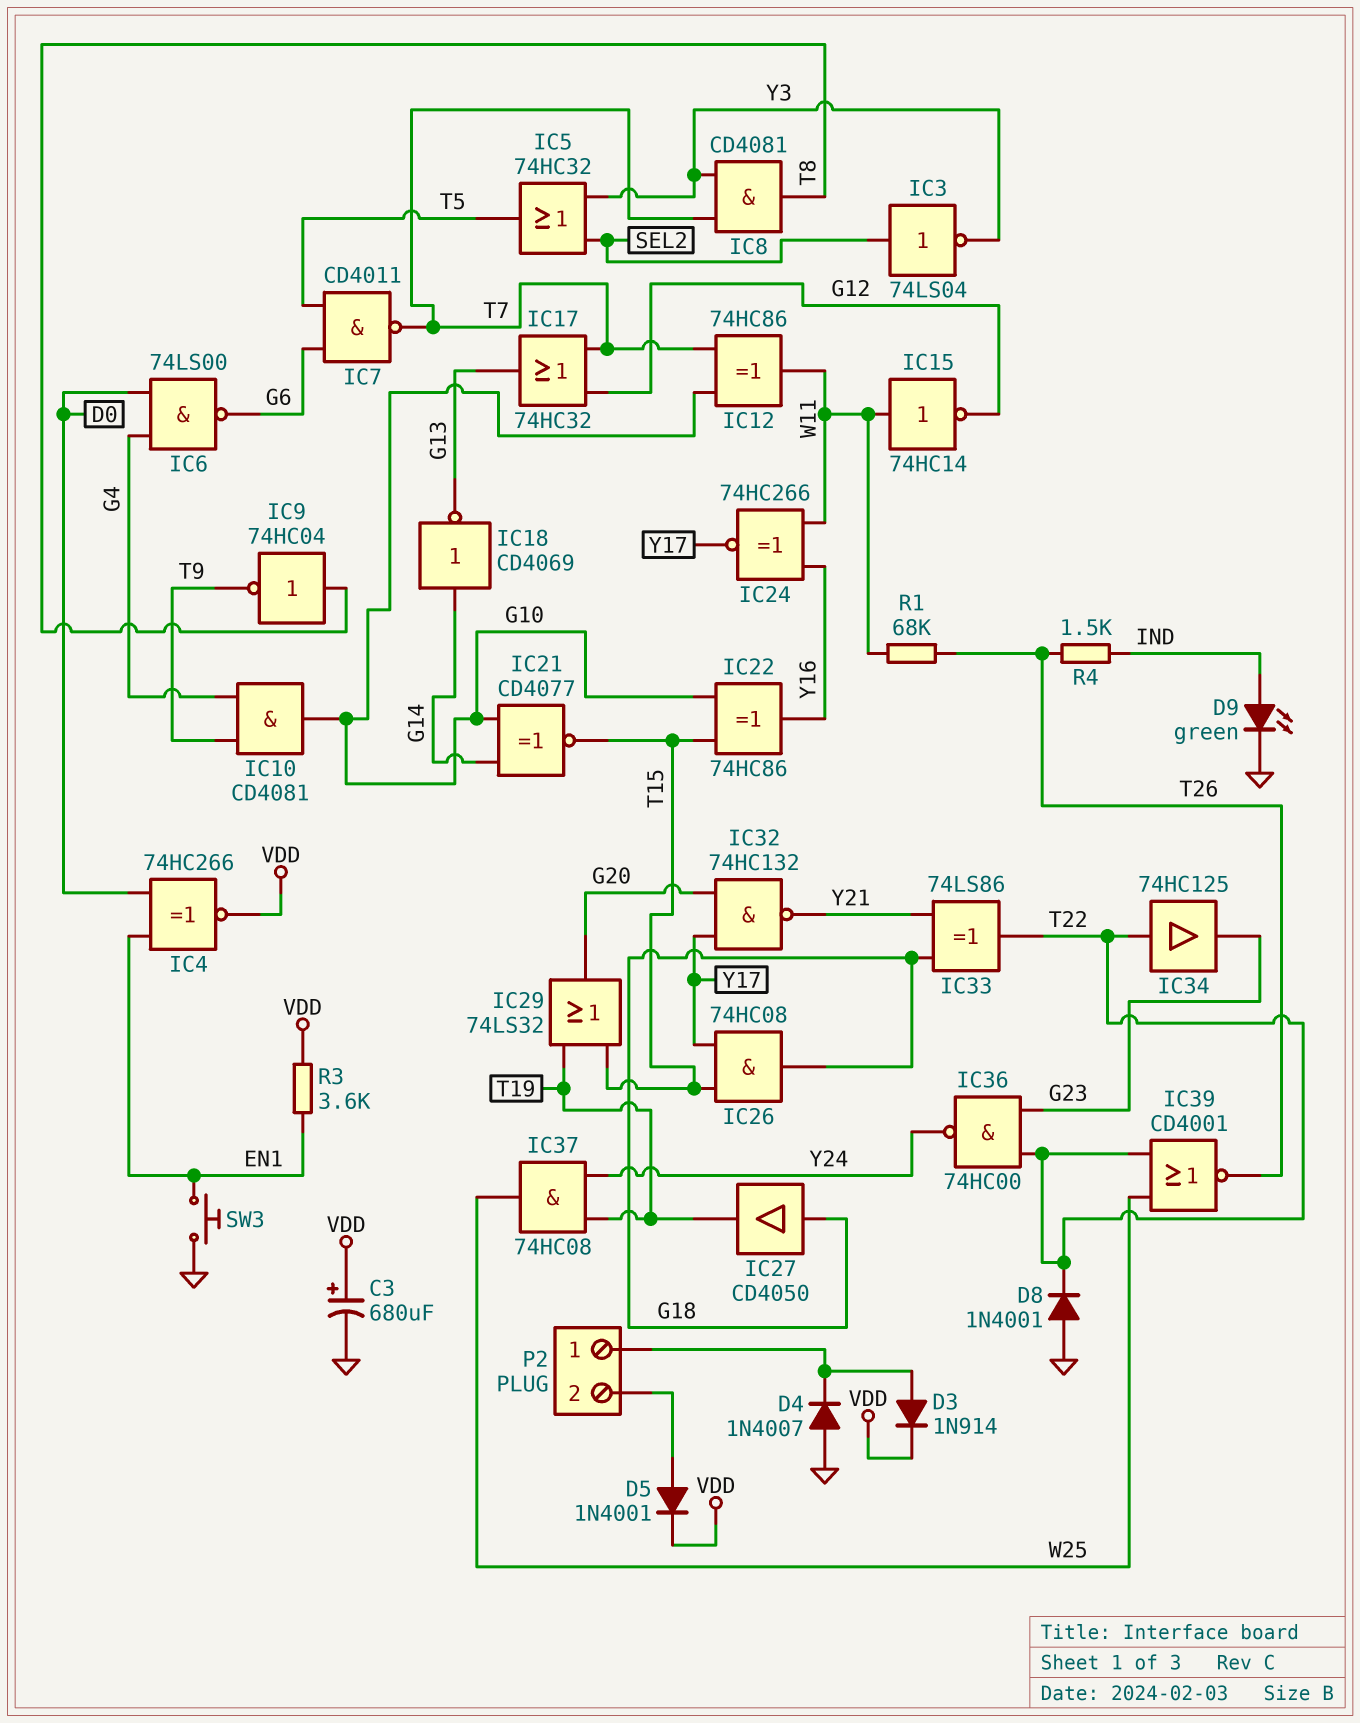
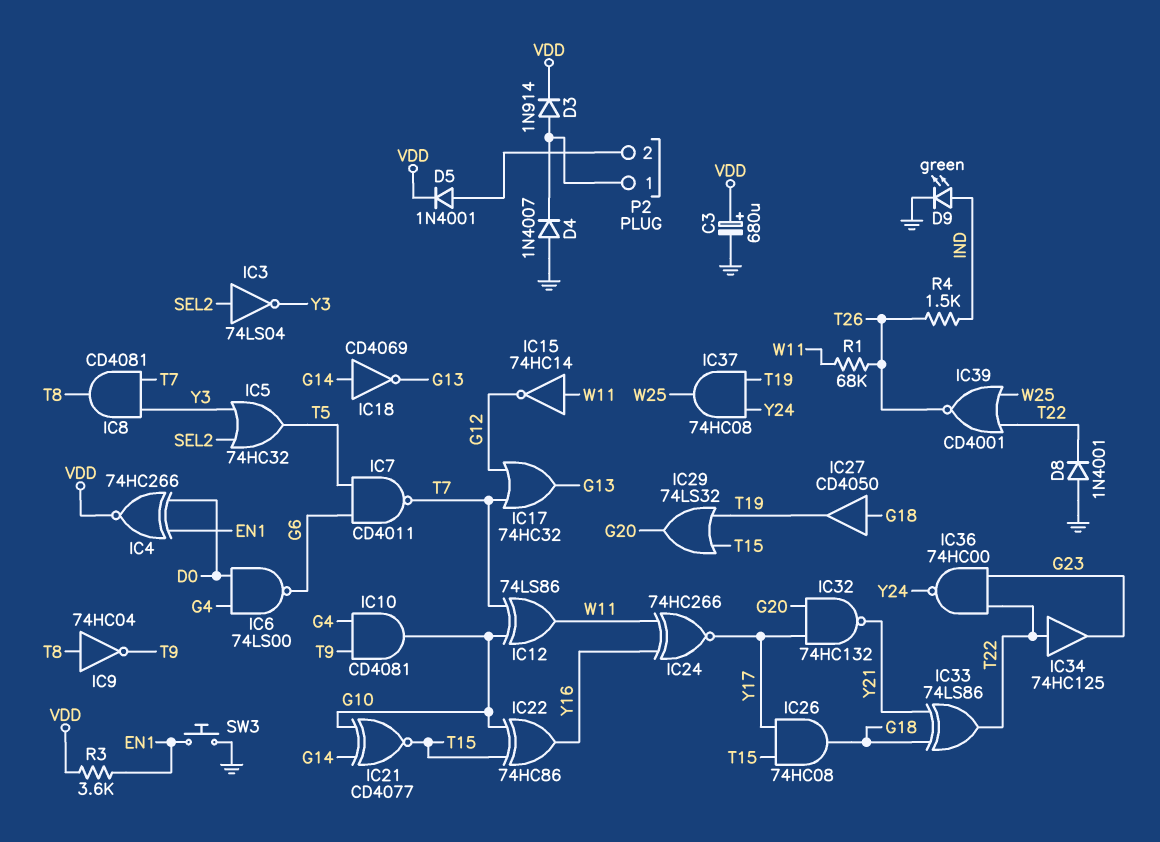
IC12: XOR 74HC86 (in G10, in T7, out W11) -> XOR 74LS86 (in G10, in T7, out W11)

